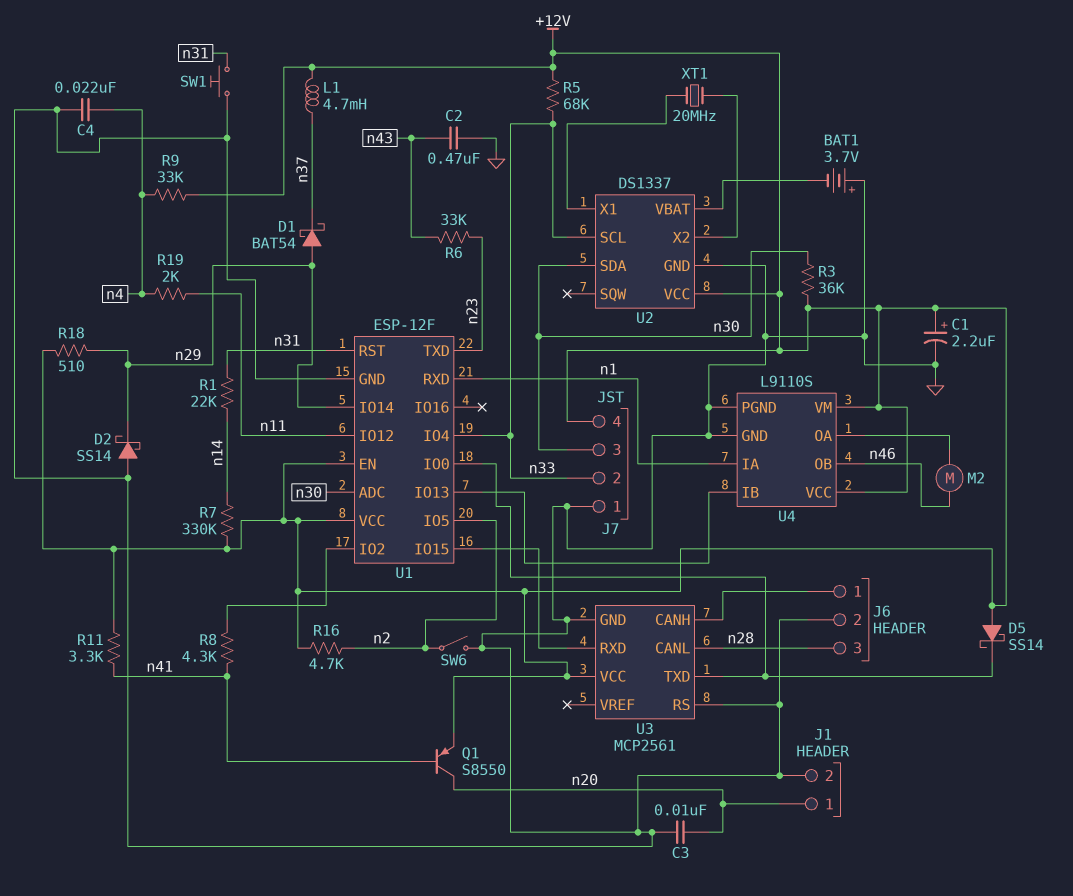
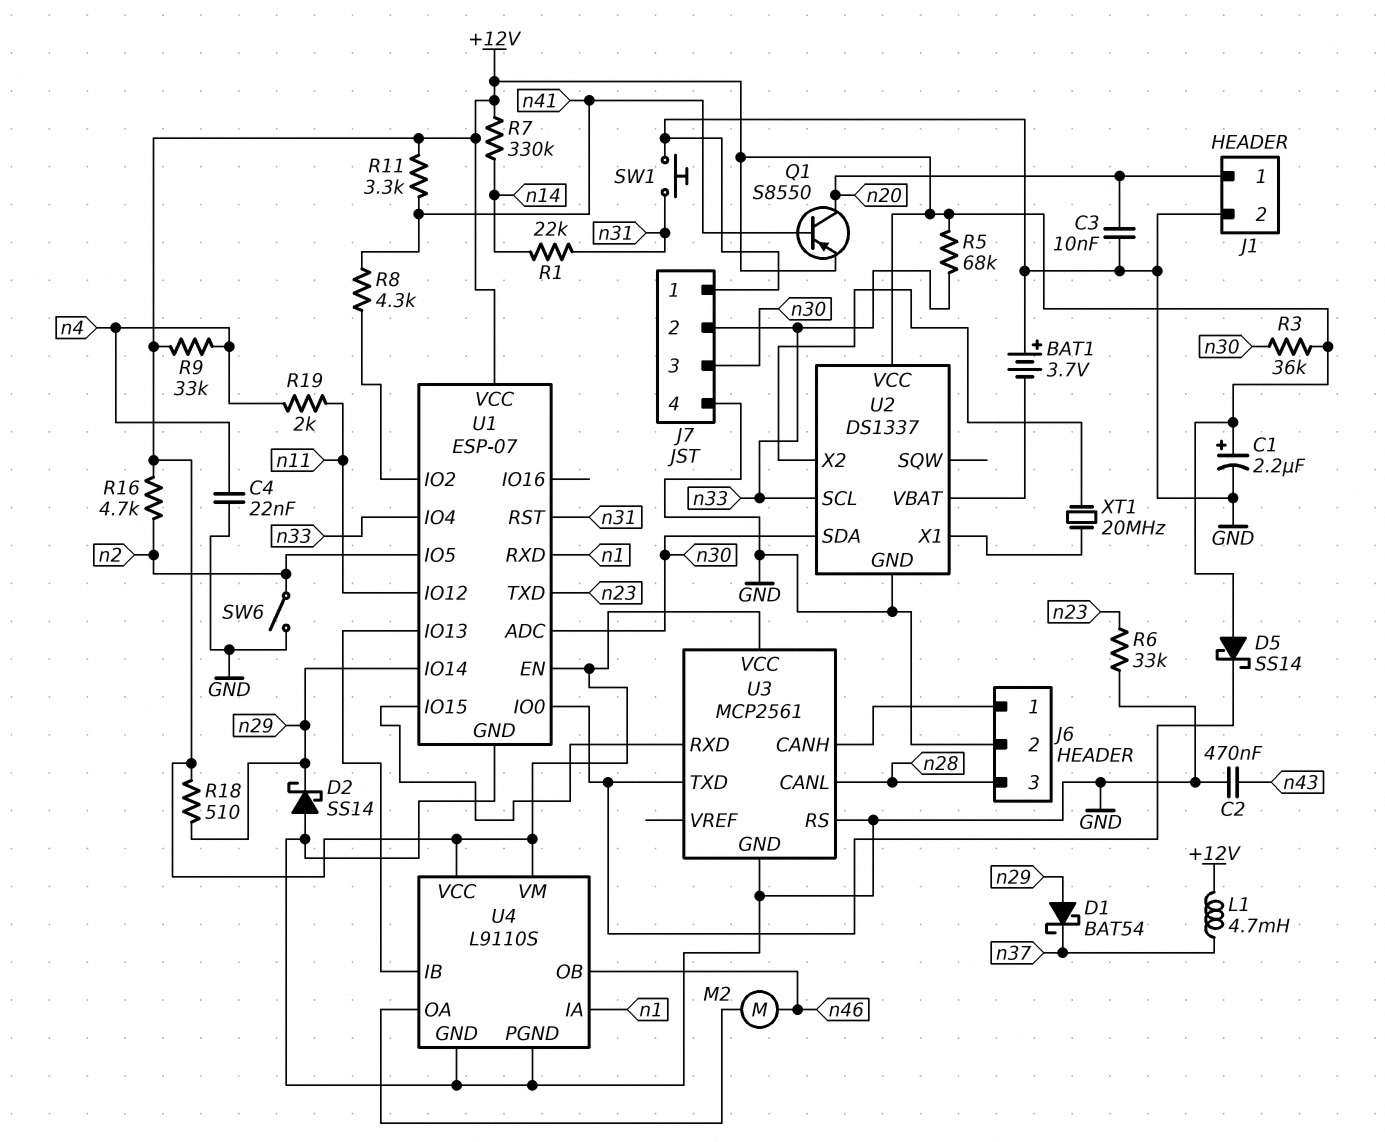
J7 pin 4: +12V -> GND
R6: 33k (n23, n43) -> 33k (GND, n23)
U1: ESP-12F -> ESP-07

